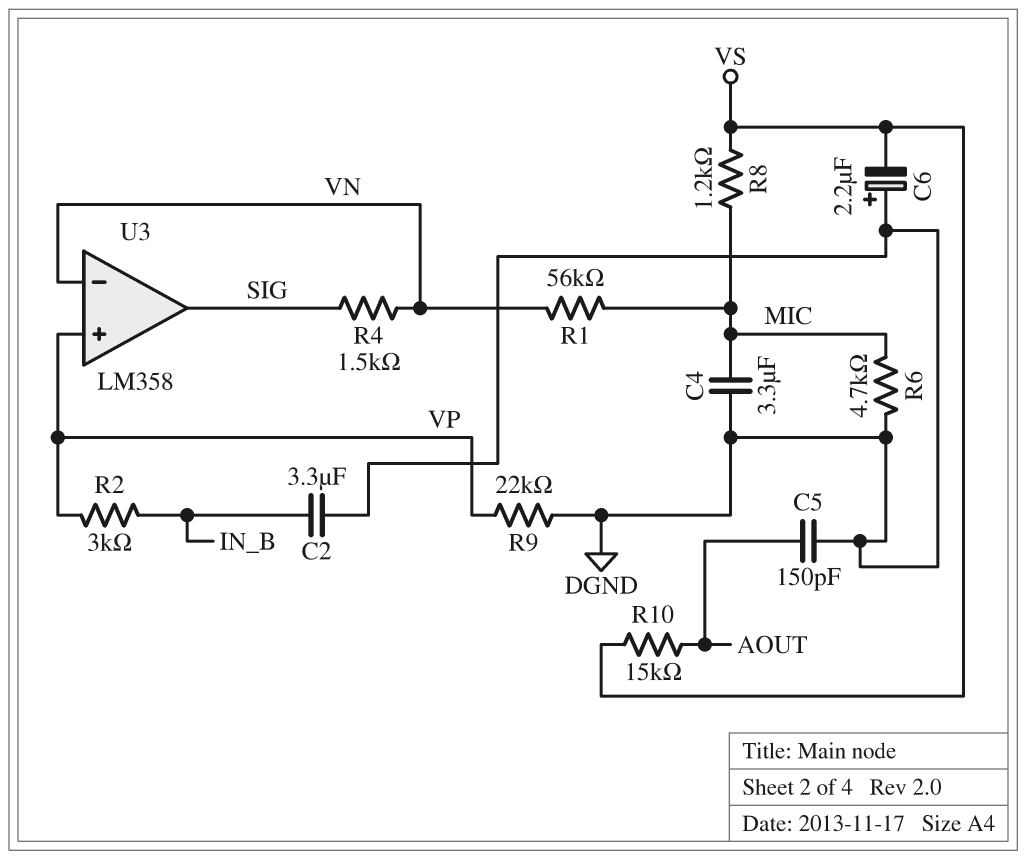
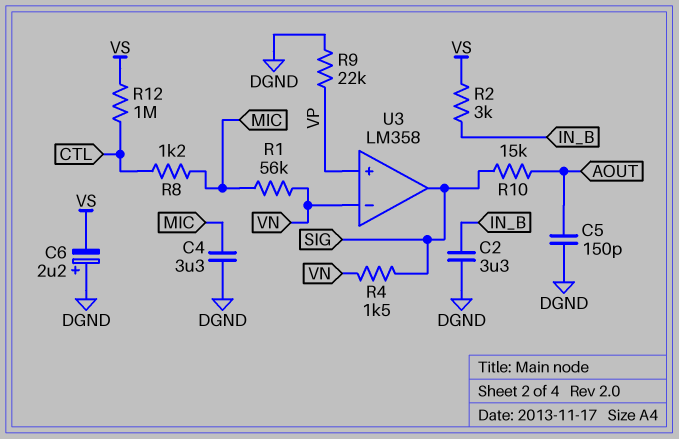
R2: 3k (IN_B, VP) -> 3k (IN_B, VS)
R6: 4.7k (DGND, MIC) -> none
R8: 1.2k (MIC, VS) -> 1.2k (CTL, MIC)
R10: 15k (AOUT, VS) -> 15k (AOUT, SIG)
R12: none -> 1M (CTL, VS)

